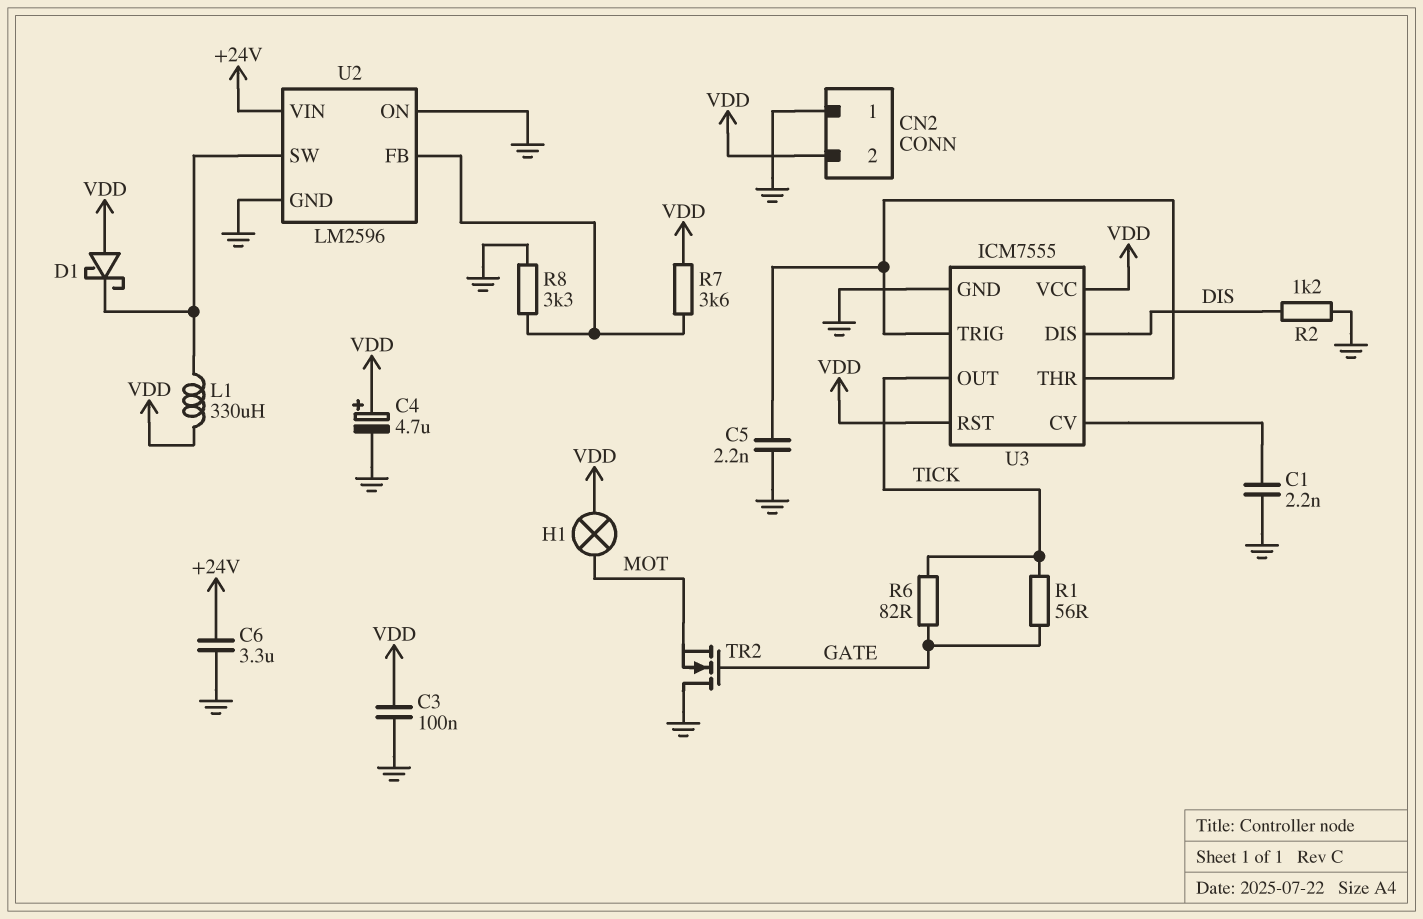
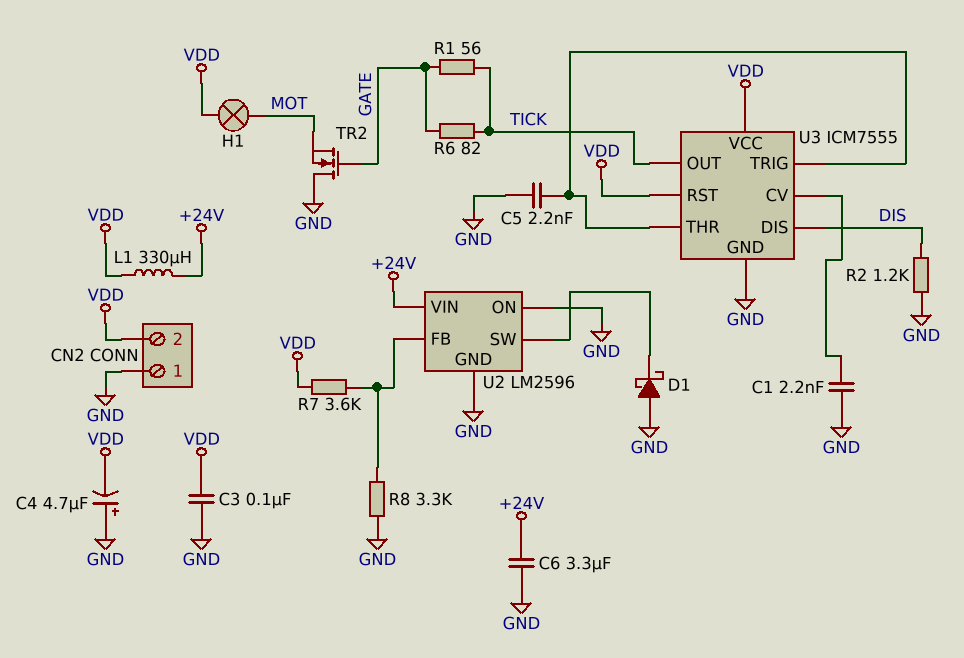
C4: 4.7uF (plus VDD, minus GND) -> 4.7uF (plus GND, minus VDD)
D1: schottky (A VDD, K U2/SW) -> schottky (A GND, K U2/SW)
L1: 330uH (U2/SW, VDD) -> 330uH (+24V, VDD)

